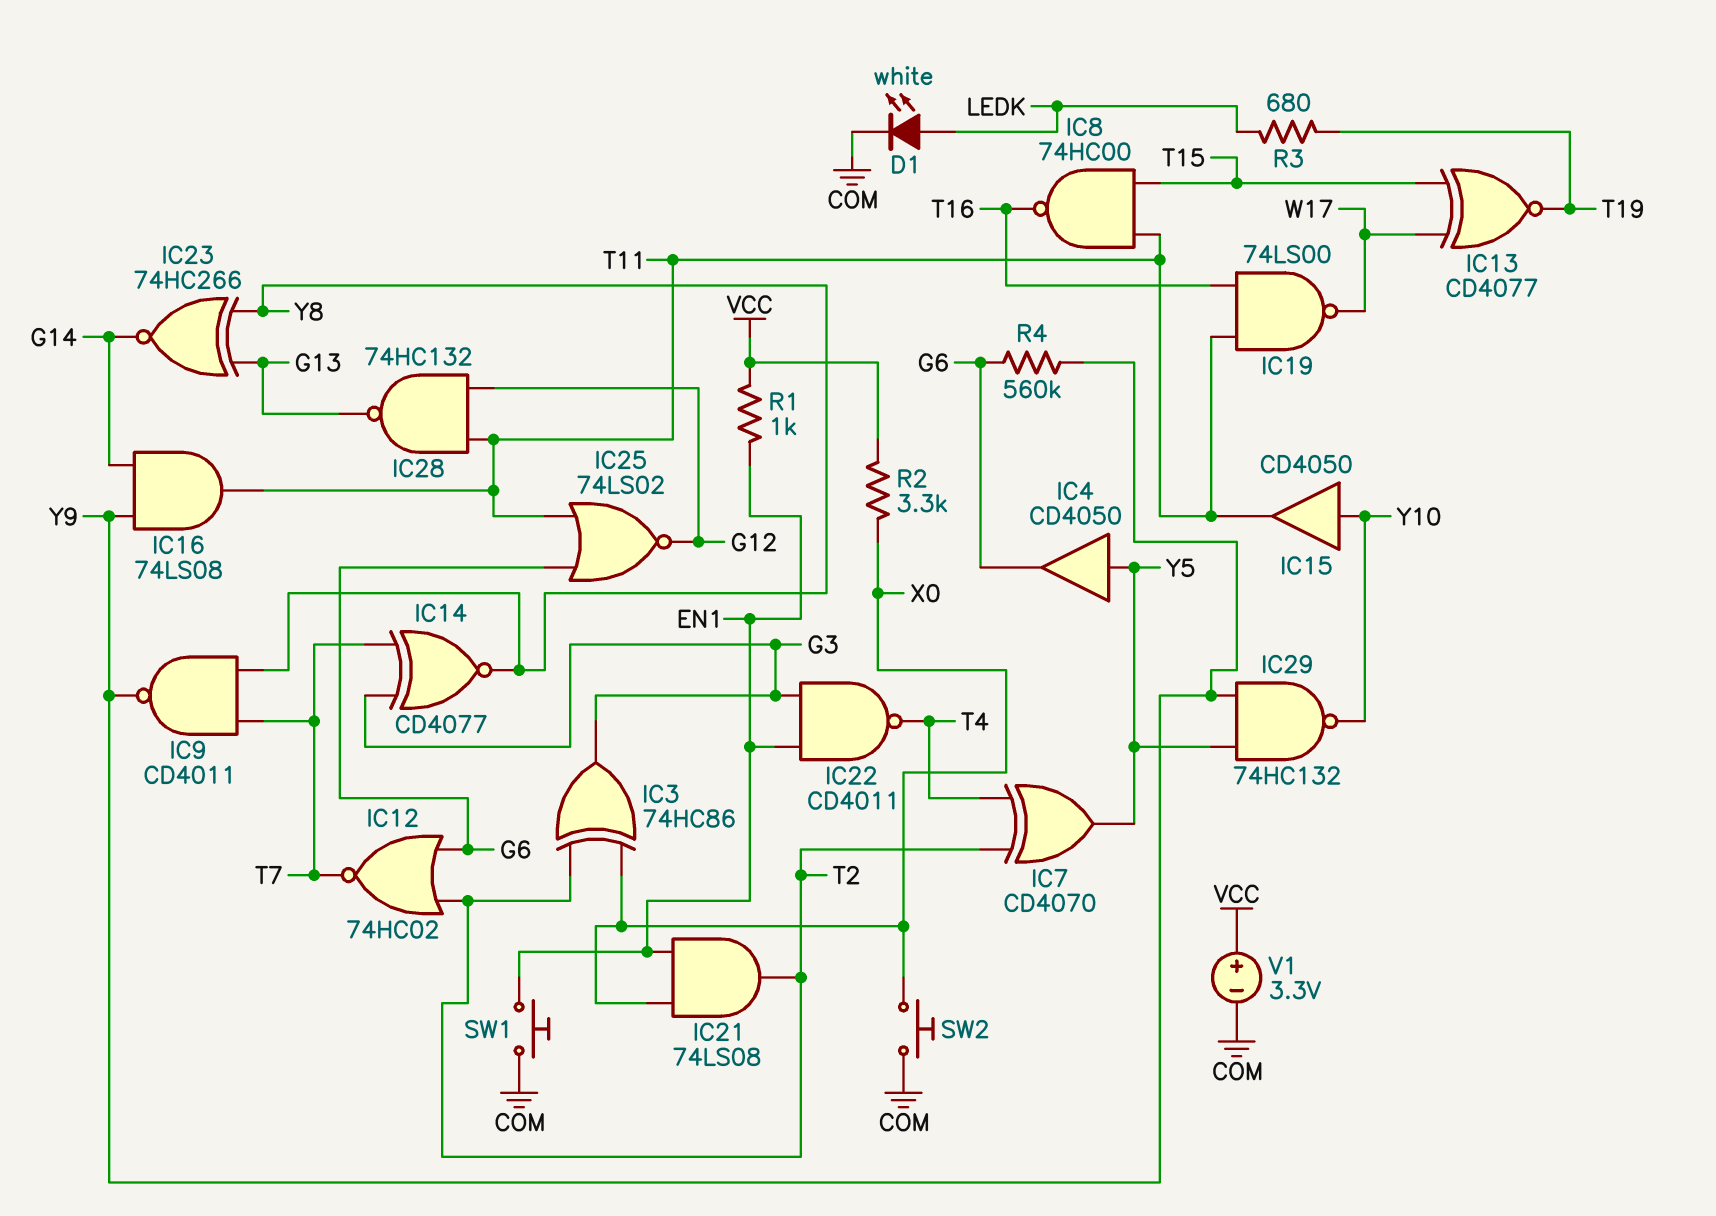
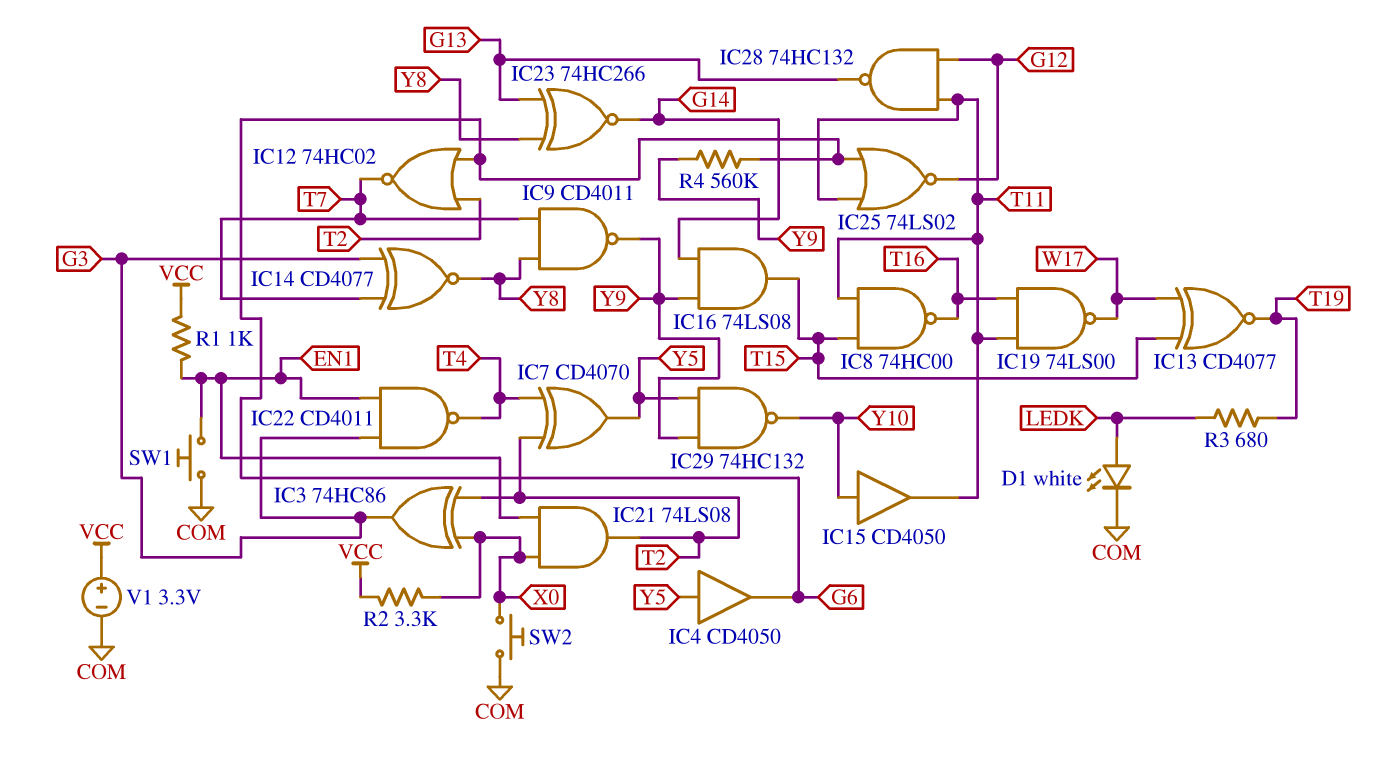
IC16: AND 74LS08 (in G14, in Y9, out T11) -> AND 74LS08 (in G14, in Y9, out T15)

